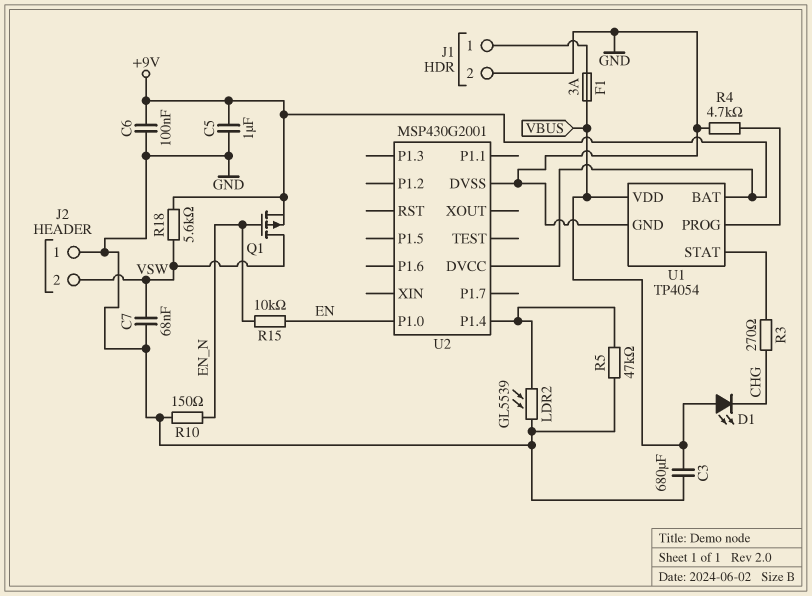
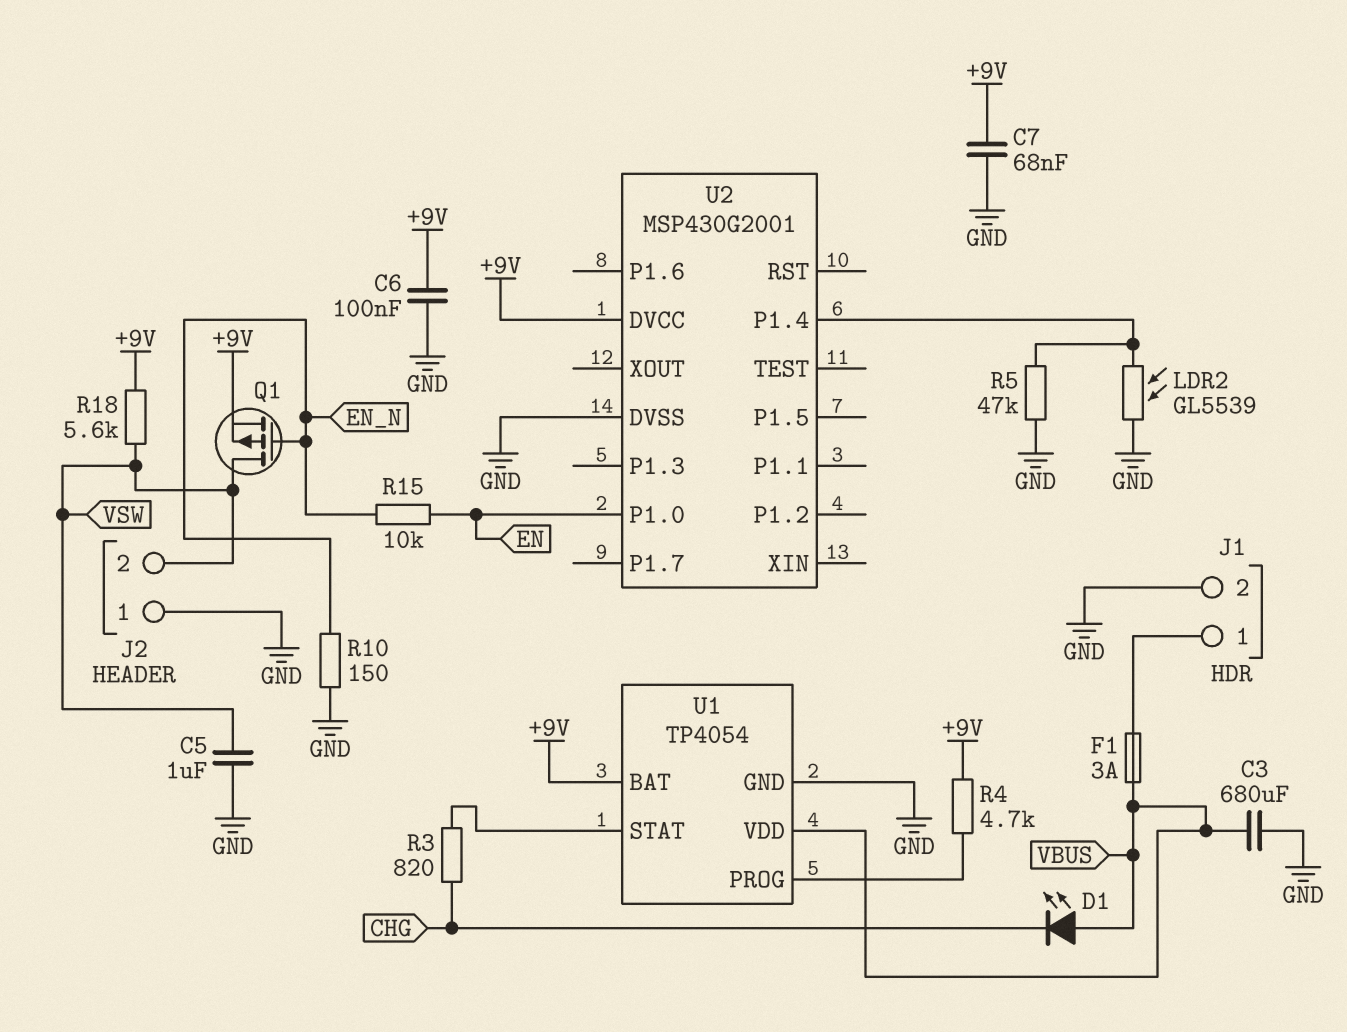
C5: 1uF (+9V, GND) -> 1uF (GND, VSW)
C7: 68nF (GND, VSW) -> 68nF (+9V, GND)
R3: 270 (CHG, U1/STAT) -> 820 (CHG, U1/STAT)
R4: 4.7k (GND, U1/PROG) -> 4.7k (+9V, U1/PROG)

